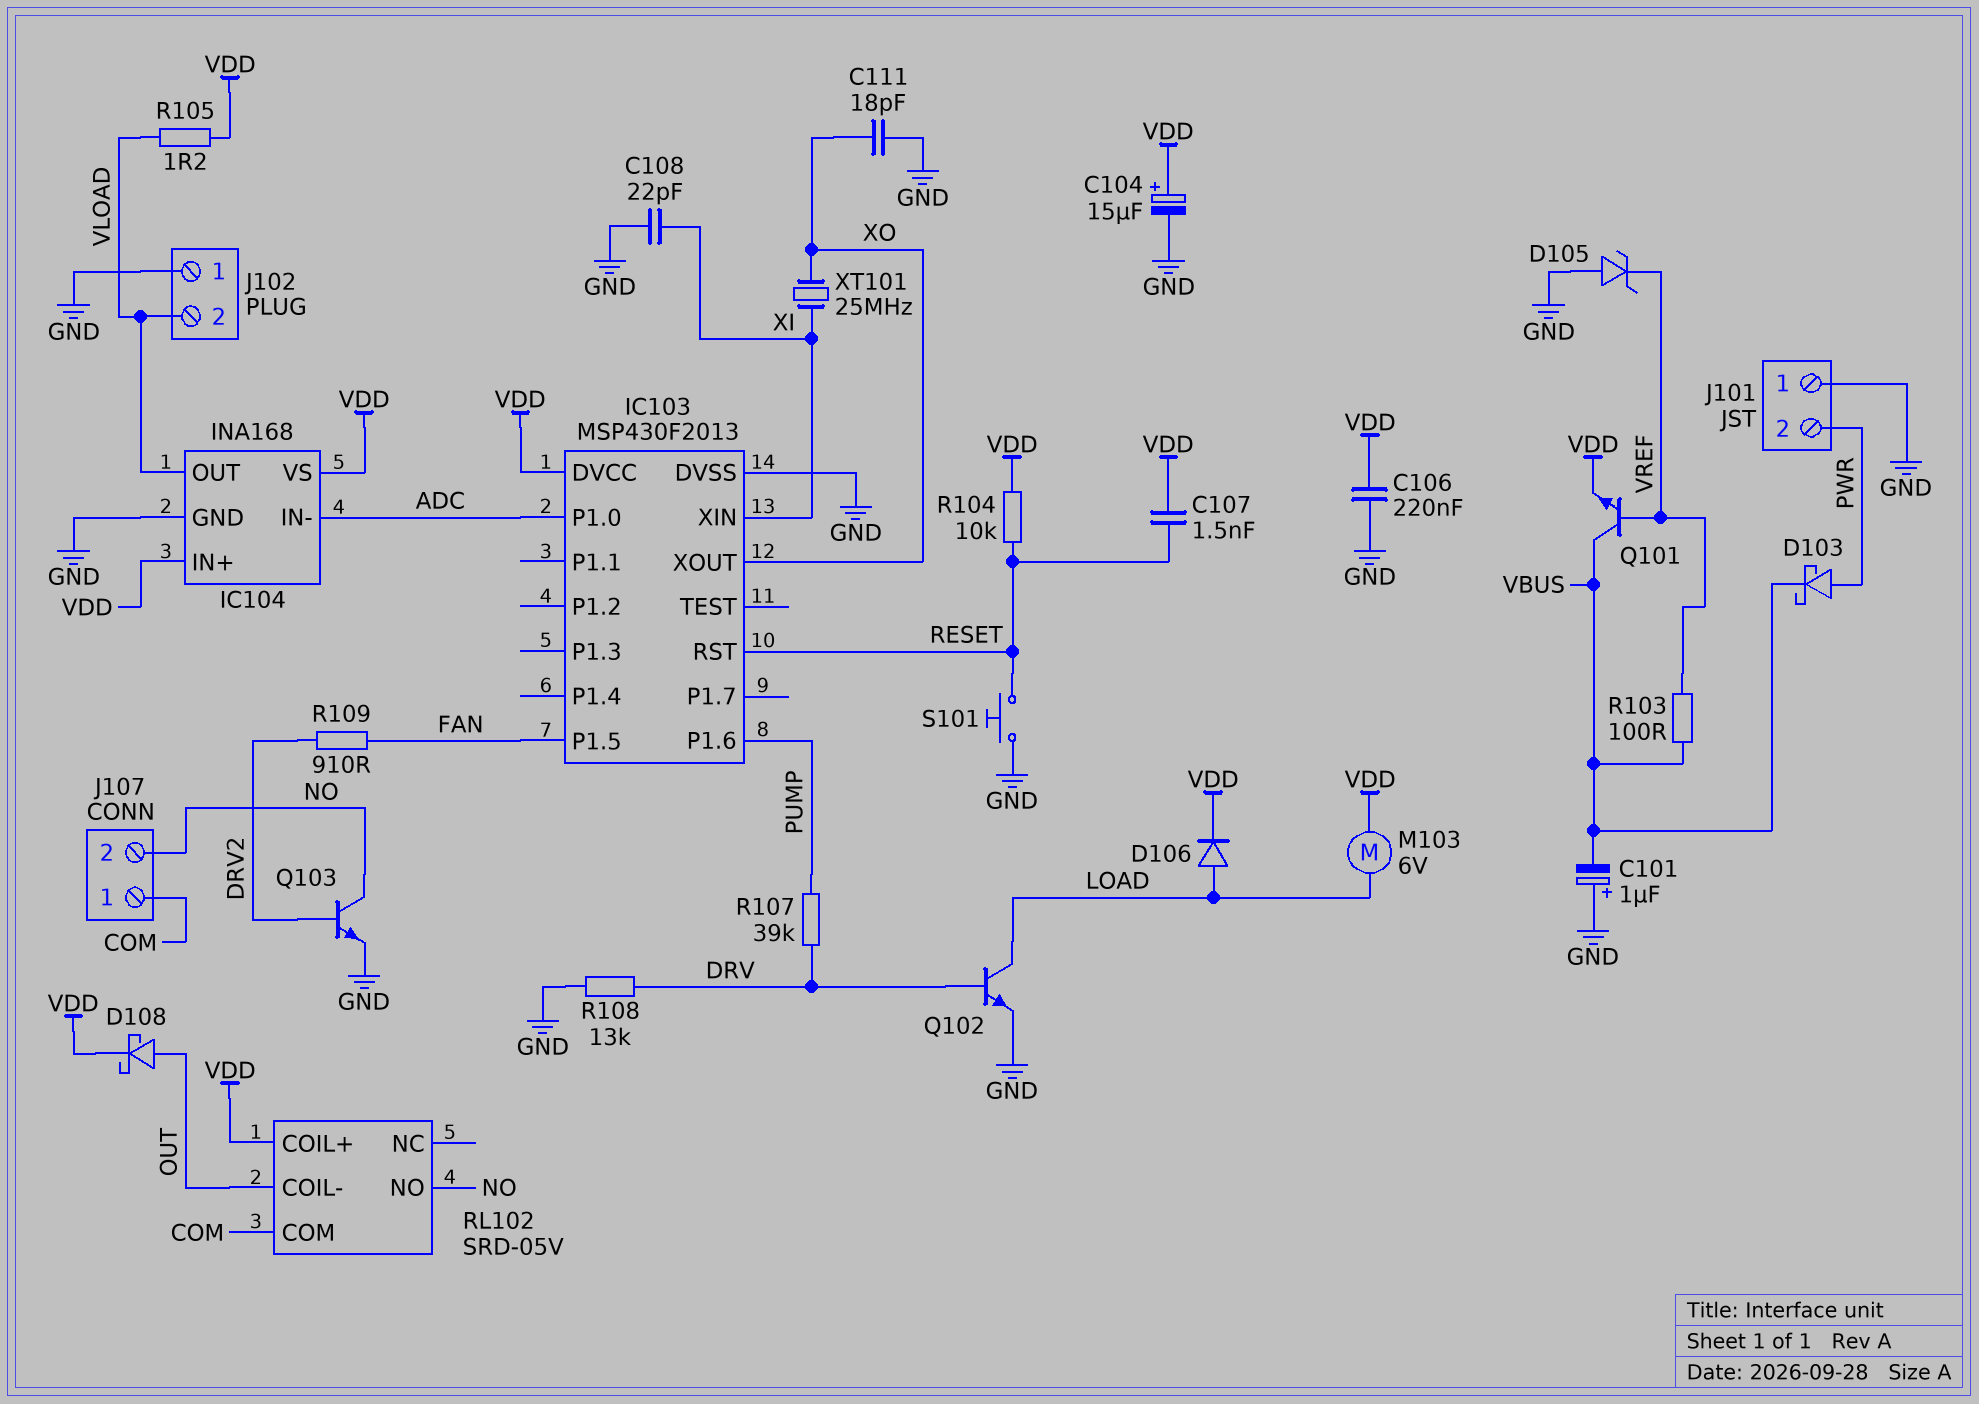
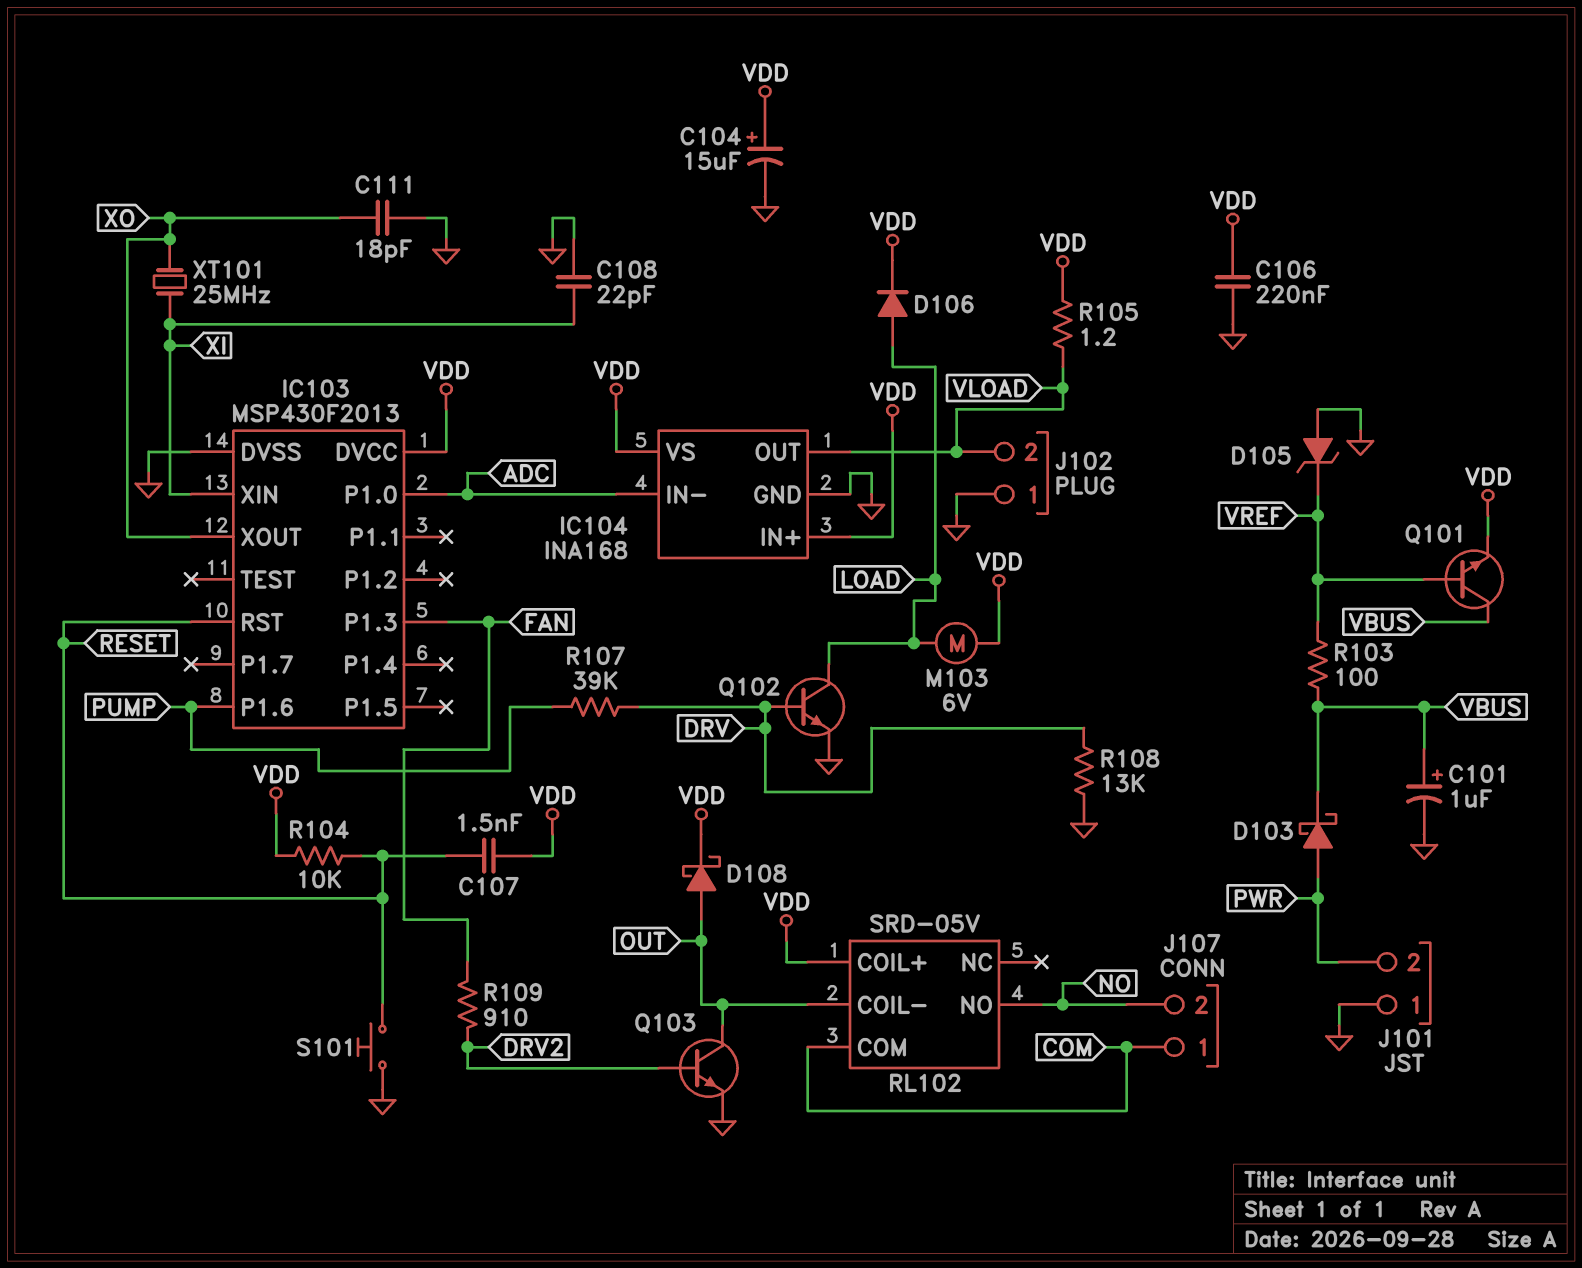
C101: 1uF (plus GND, minus VBUS) -> 1uF (plus VBUS, minus GND)
IC103 pin P1.3: none -> FAN
IC103 pin P1.5: FAN -> none
Q103: NPN (B DRV2, C NO, E GND) -> NPN (B DRV2, C OUT, E GND)

